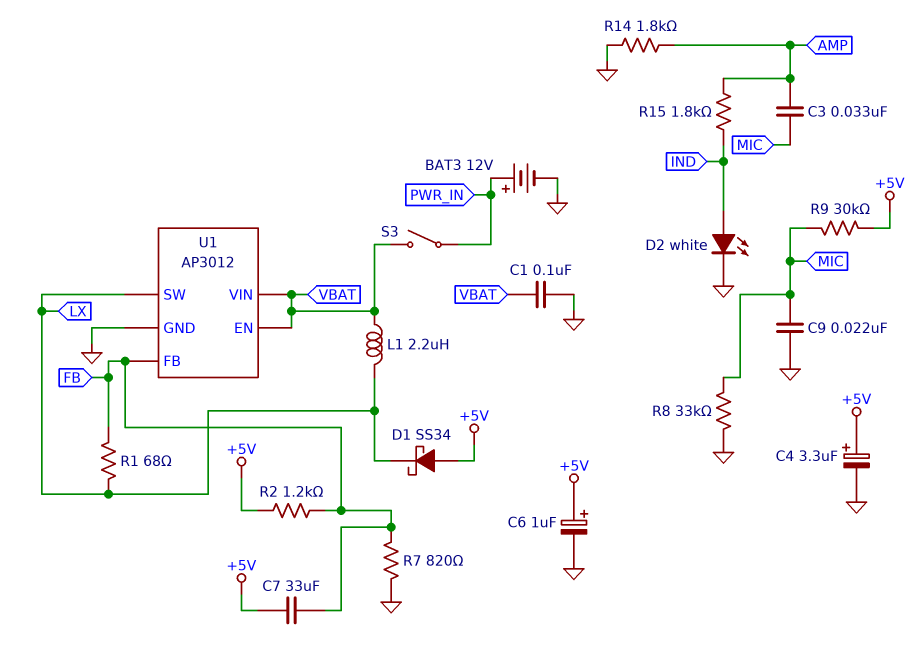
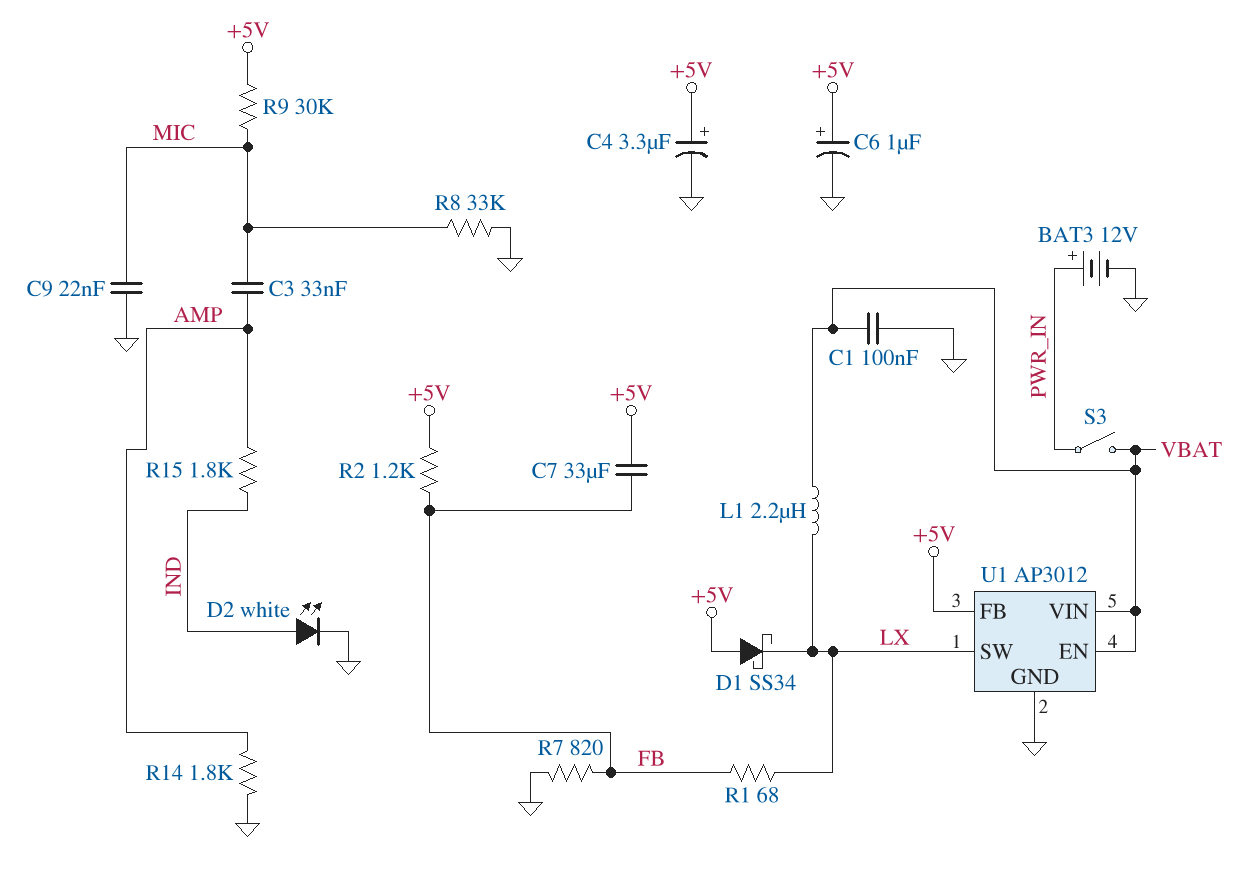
U1 pin FB: FB -> +5V

